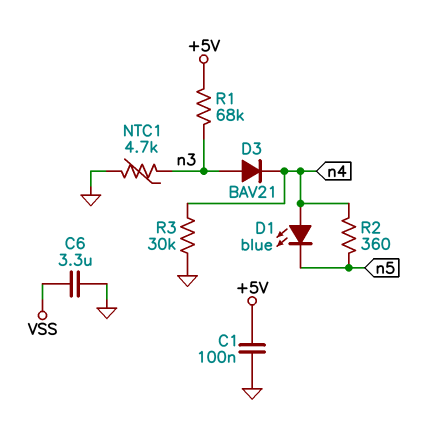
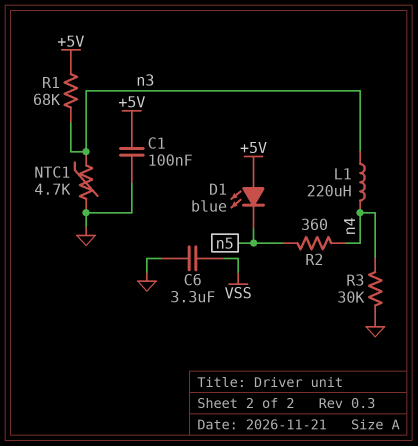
D1: LED blue (A n4, K n5) -> LED blue (A +5V, K n5)
D3: diode BAV21 (A n3, K n4) -> none
L1: none -> 220uH (n3, n4)

